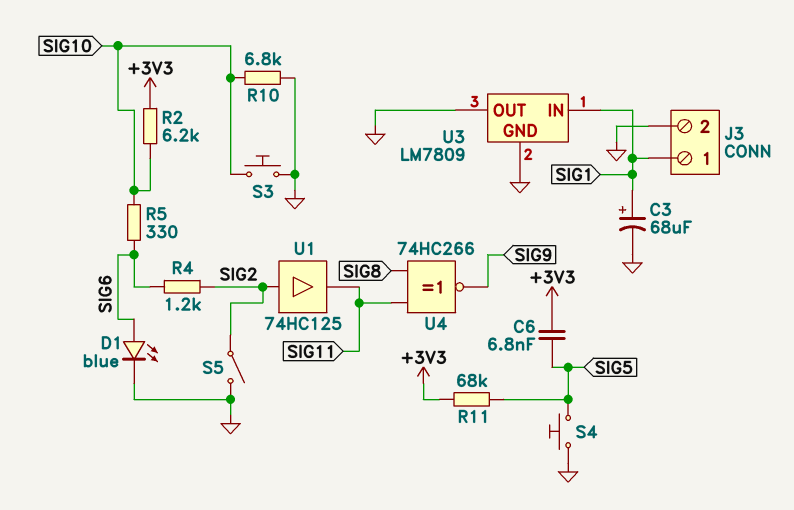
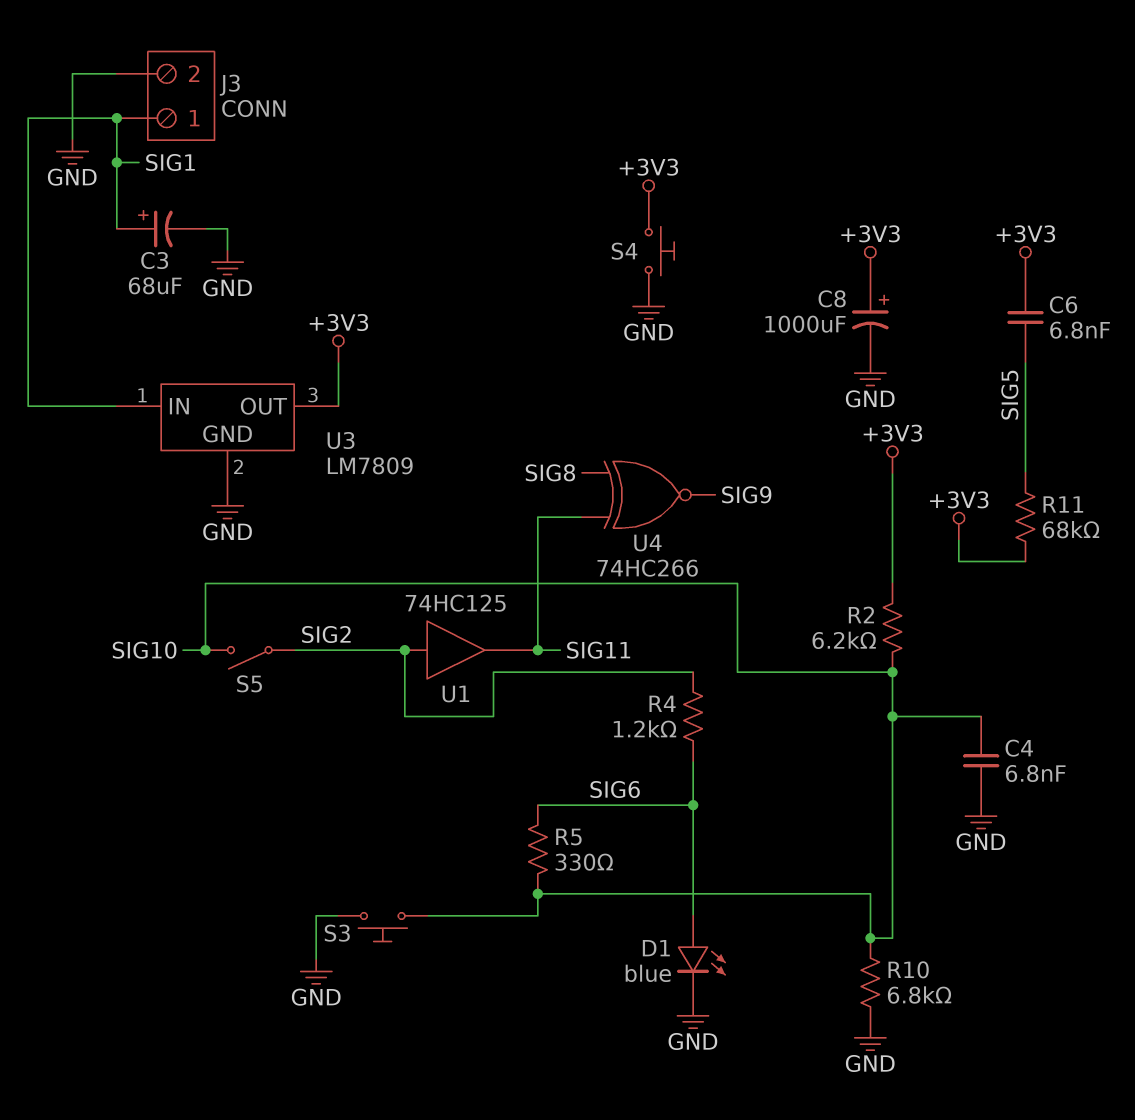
C4: none -> 6.8nF (GND, SIG10)
C8: none -> 1000uF (plus +3V3, minus GND)
S4: button (GND, SIG5) -> button (+3V3, GND)
S5: switch (GND, SIG2) -> switch (SIG2, SIG10)
U3 pin OUT: GND -> +3V3

